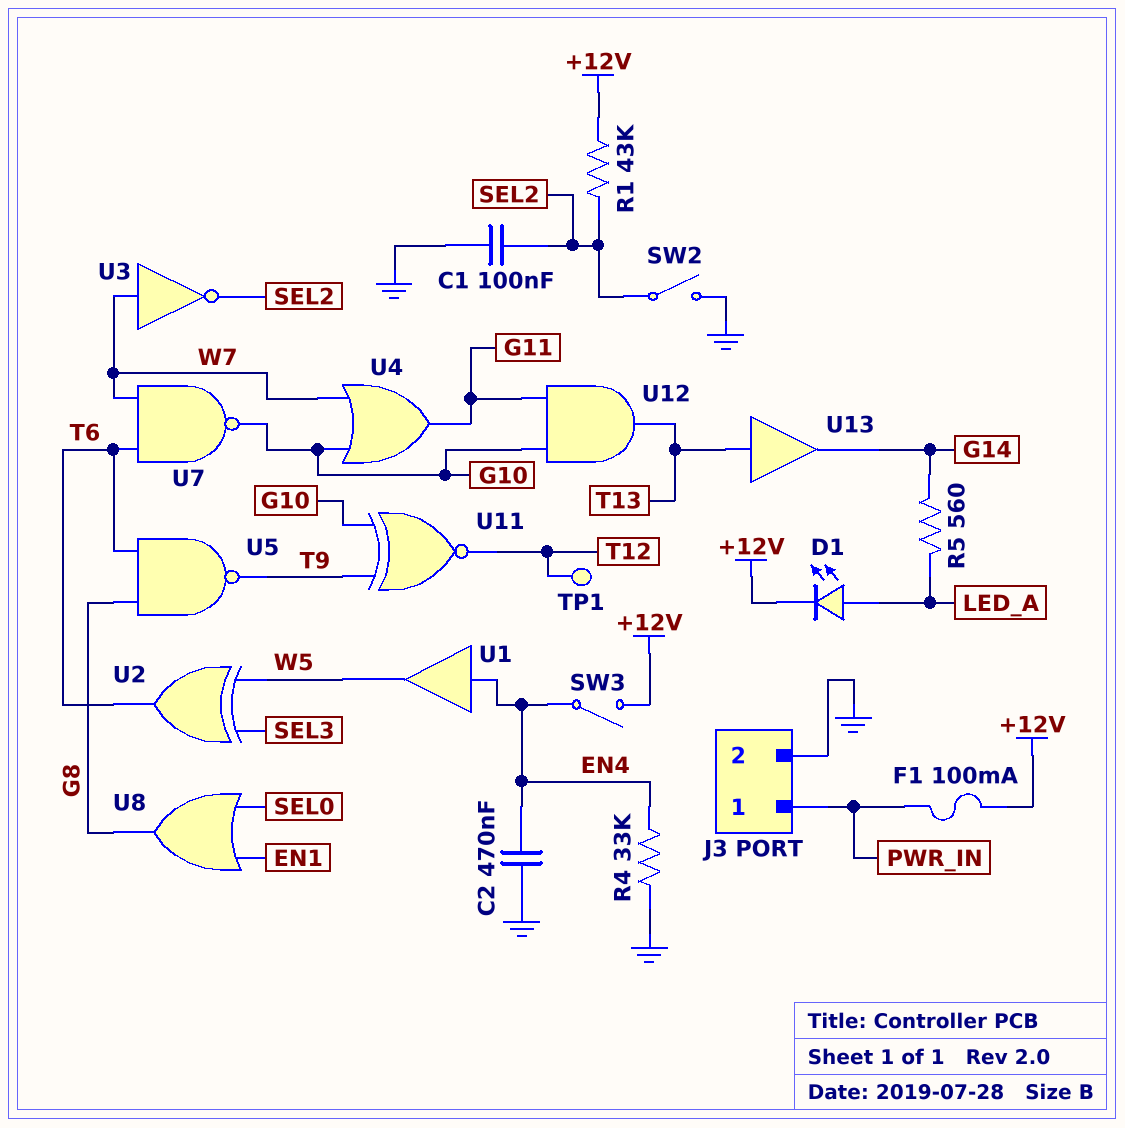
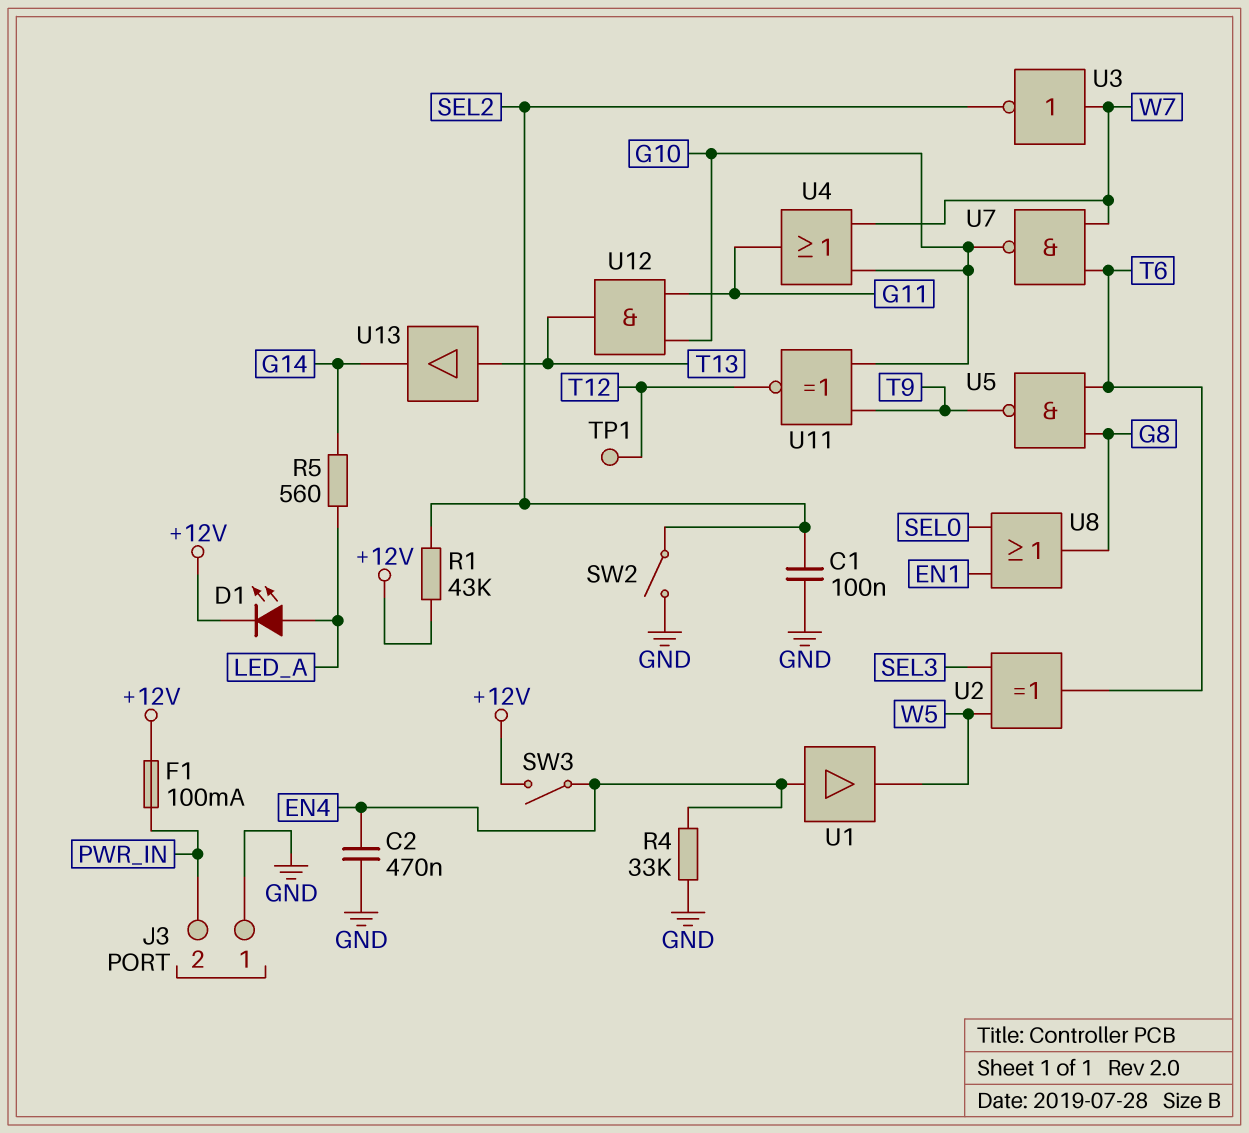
J3 pin 1: PWR_IN -> GND
J3 pin 2: GND -> PWR_IN

